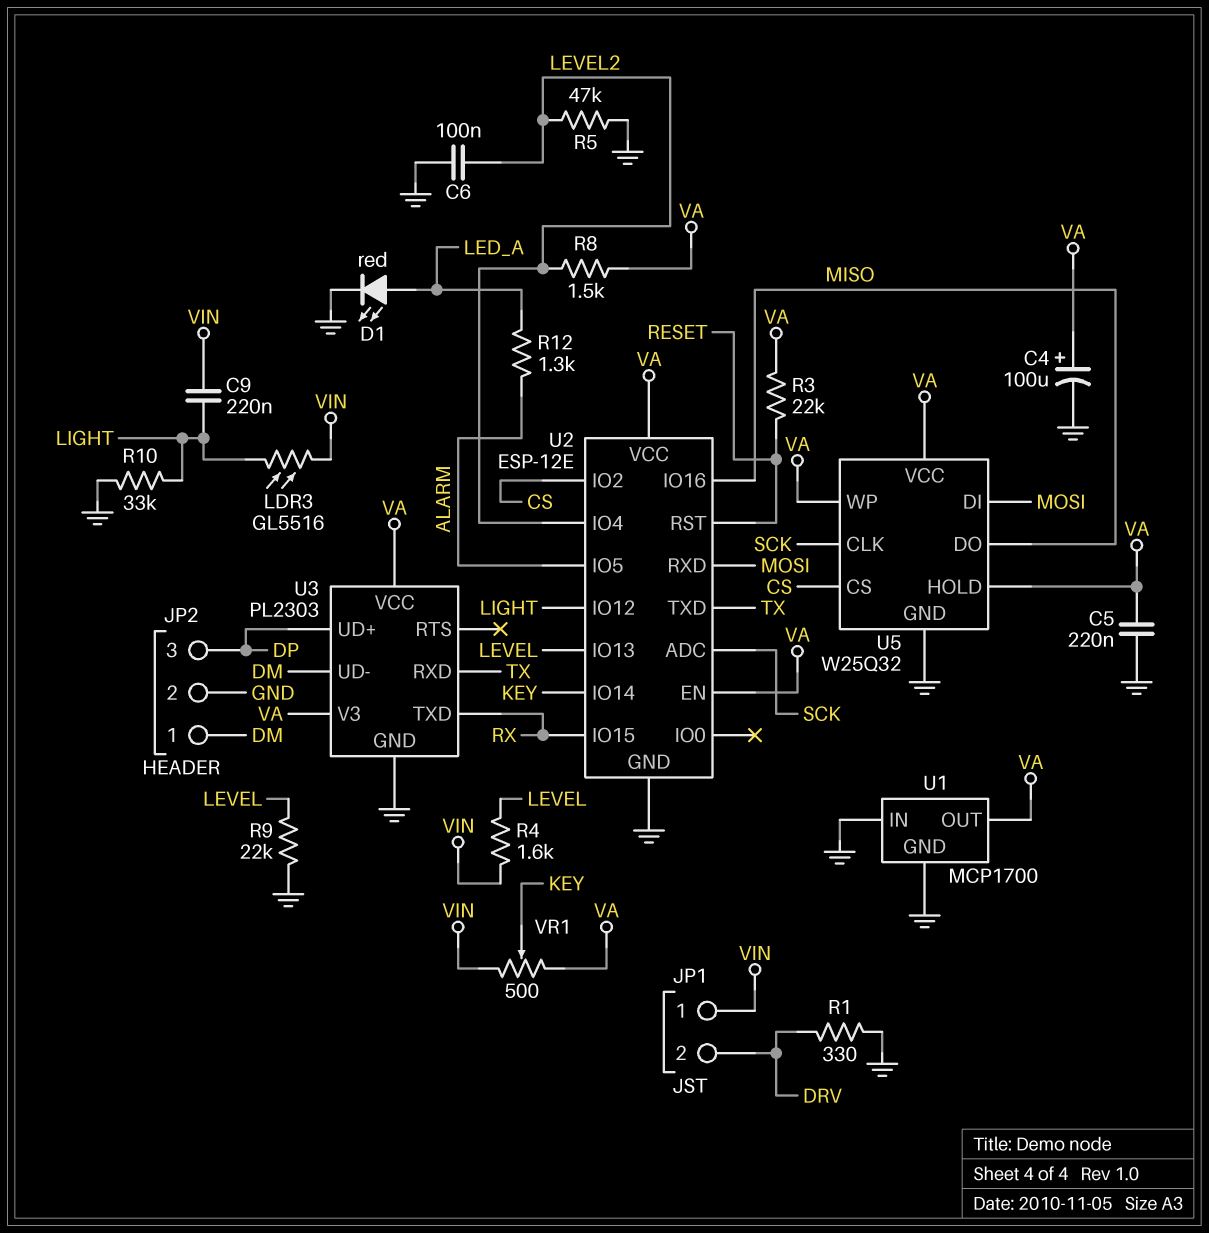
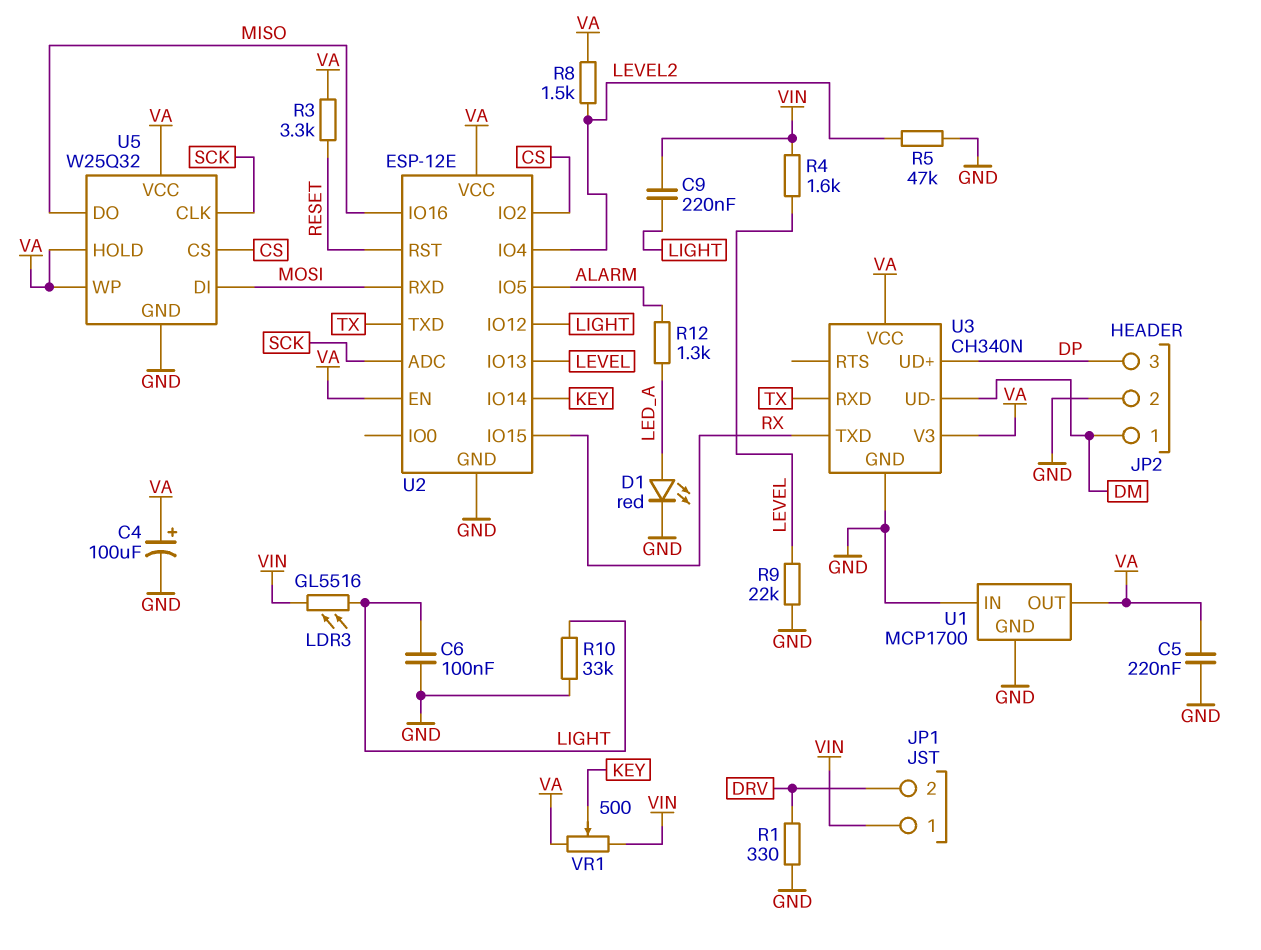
C6: 100nF (GND, LEVEL2) -> 100nF (GND, LIGHT)
R3: 22k (RESET, VA) -> 3.3k (RESET, VA)
U3: PL2303 -> CH340N

